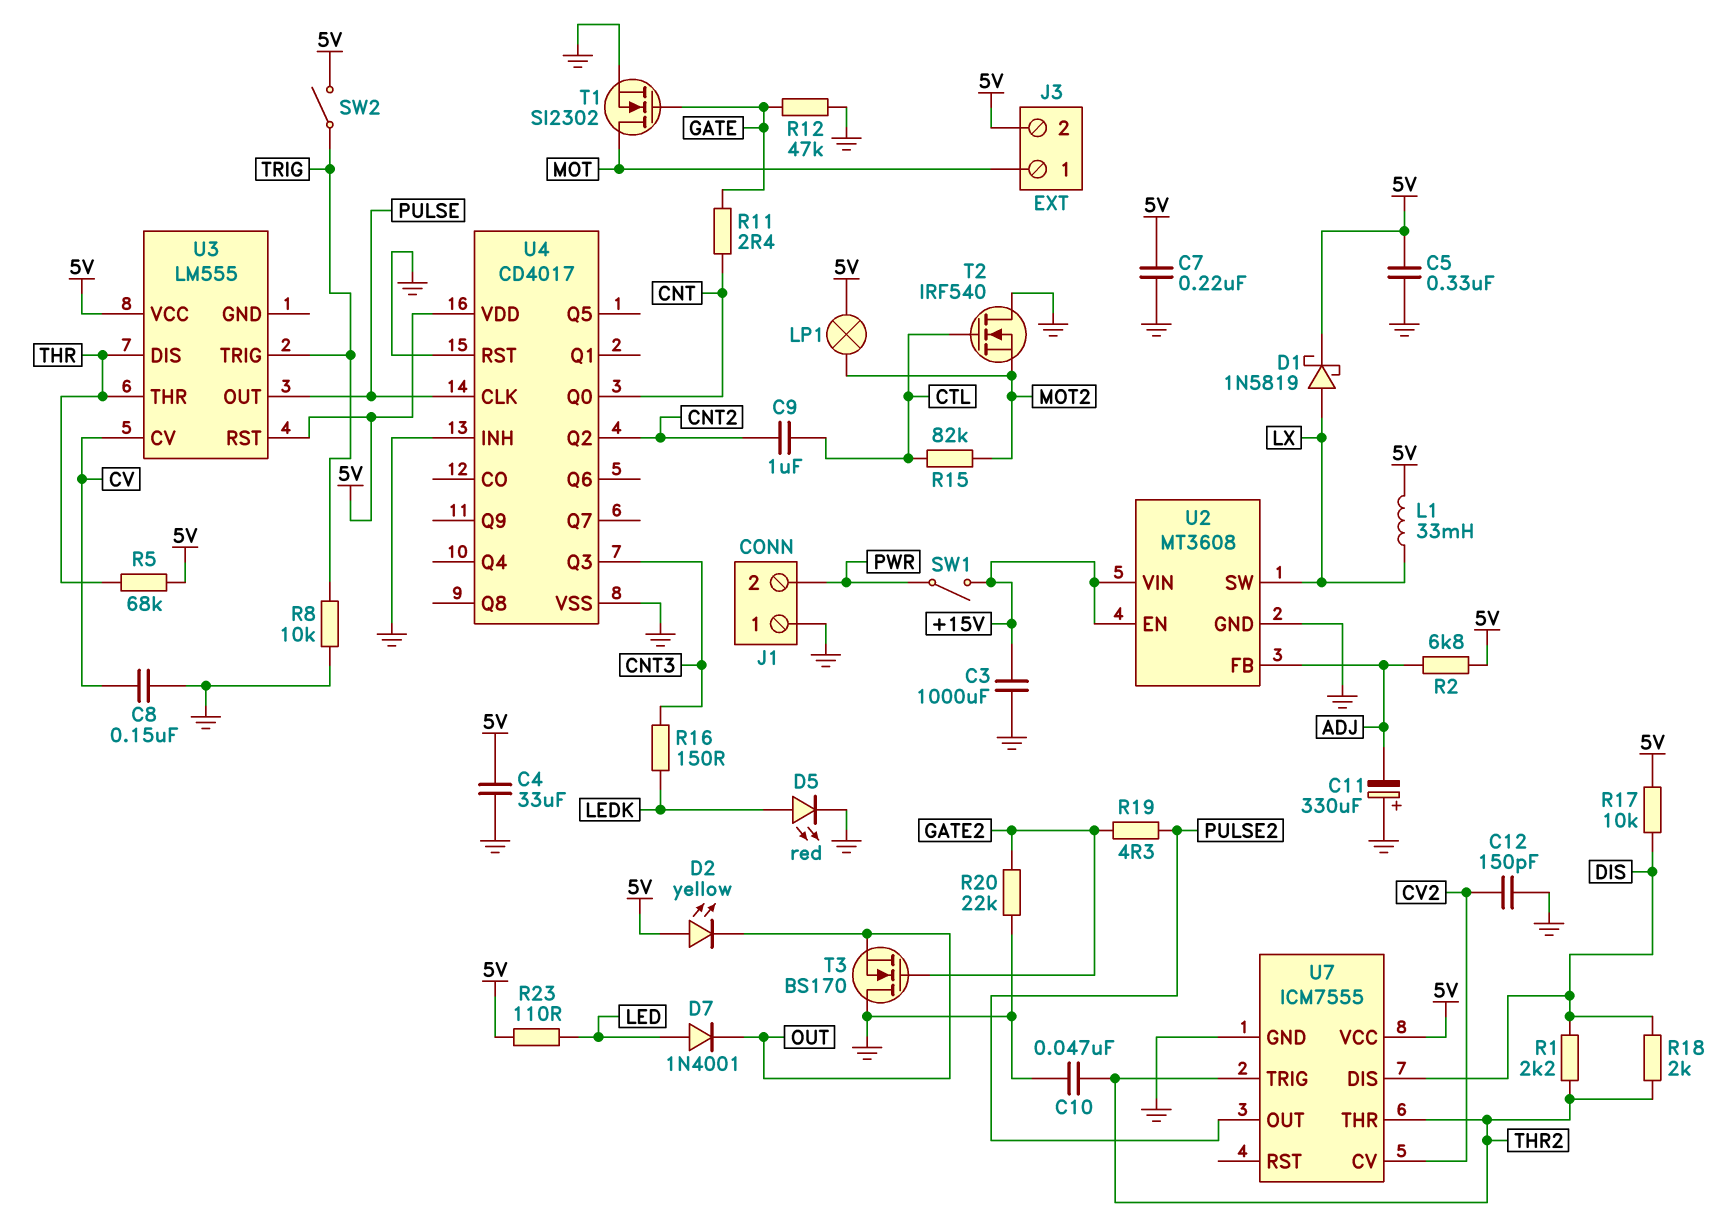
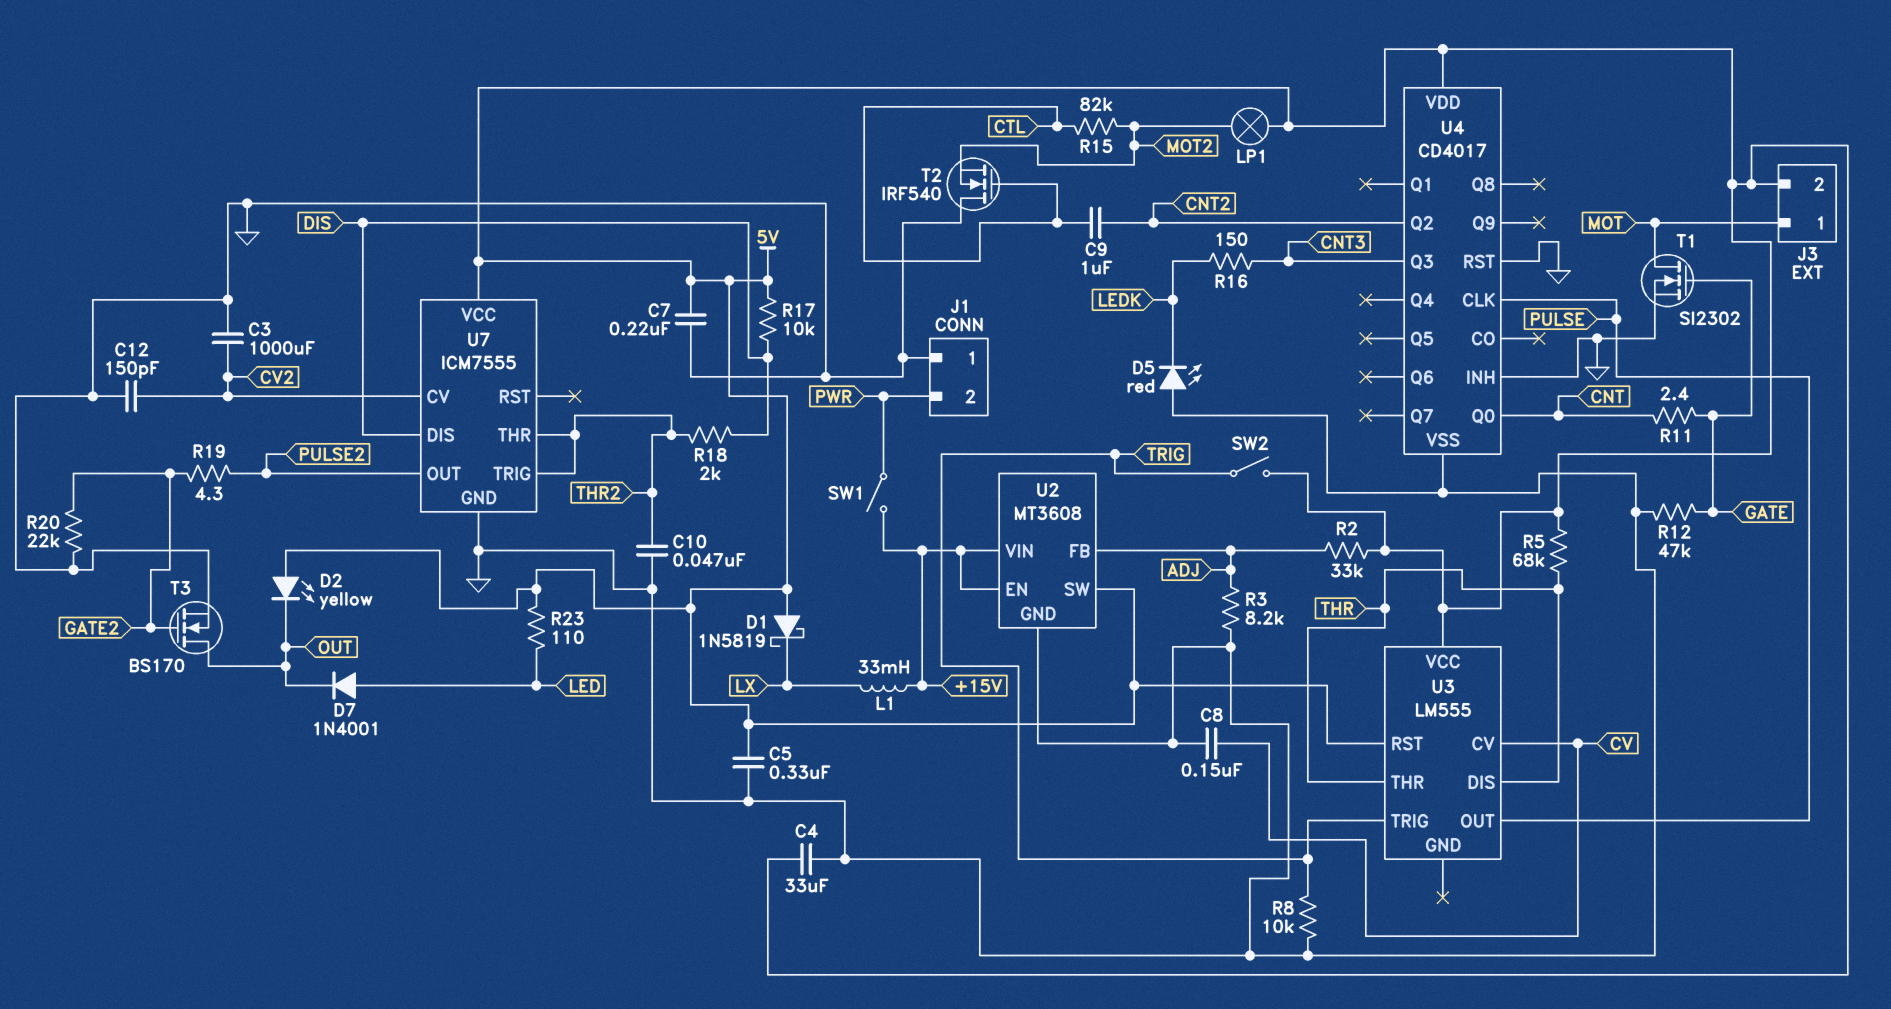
C3: 1000uF (+15V, GND) -> 1000uF (CV2, GND)
C11: 330uF (plus GND, minus ADJ) -> none
D1: schottky 1N5819 (A LX, K 5V) -> schottky 1N5819 (A 5V, K LX)
D5: LED red (A LEDK, K GND) -> LED red (A GND, K LEDK)
L1: 33mH (5V, LX) -> 33mH (+15V, LX)
R1: 2.2k (DIS, THR2) -> none
R2: 6.8k (5V, ADJ) -> 33k (5V, ADJ)
R3: none -> 8.2k (ADJ, GND)
T3: NMOS BS170 (G GATE2, D GND, S OUT) -> NMOS BS170 (G GATE2, D OUT, S GND)
U2 pin SW: LX -> 5V

